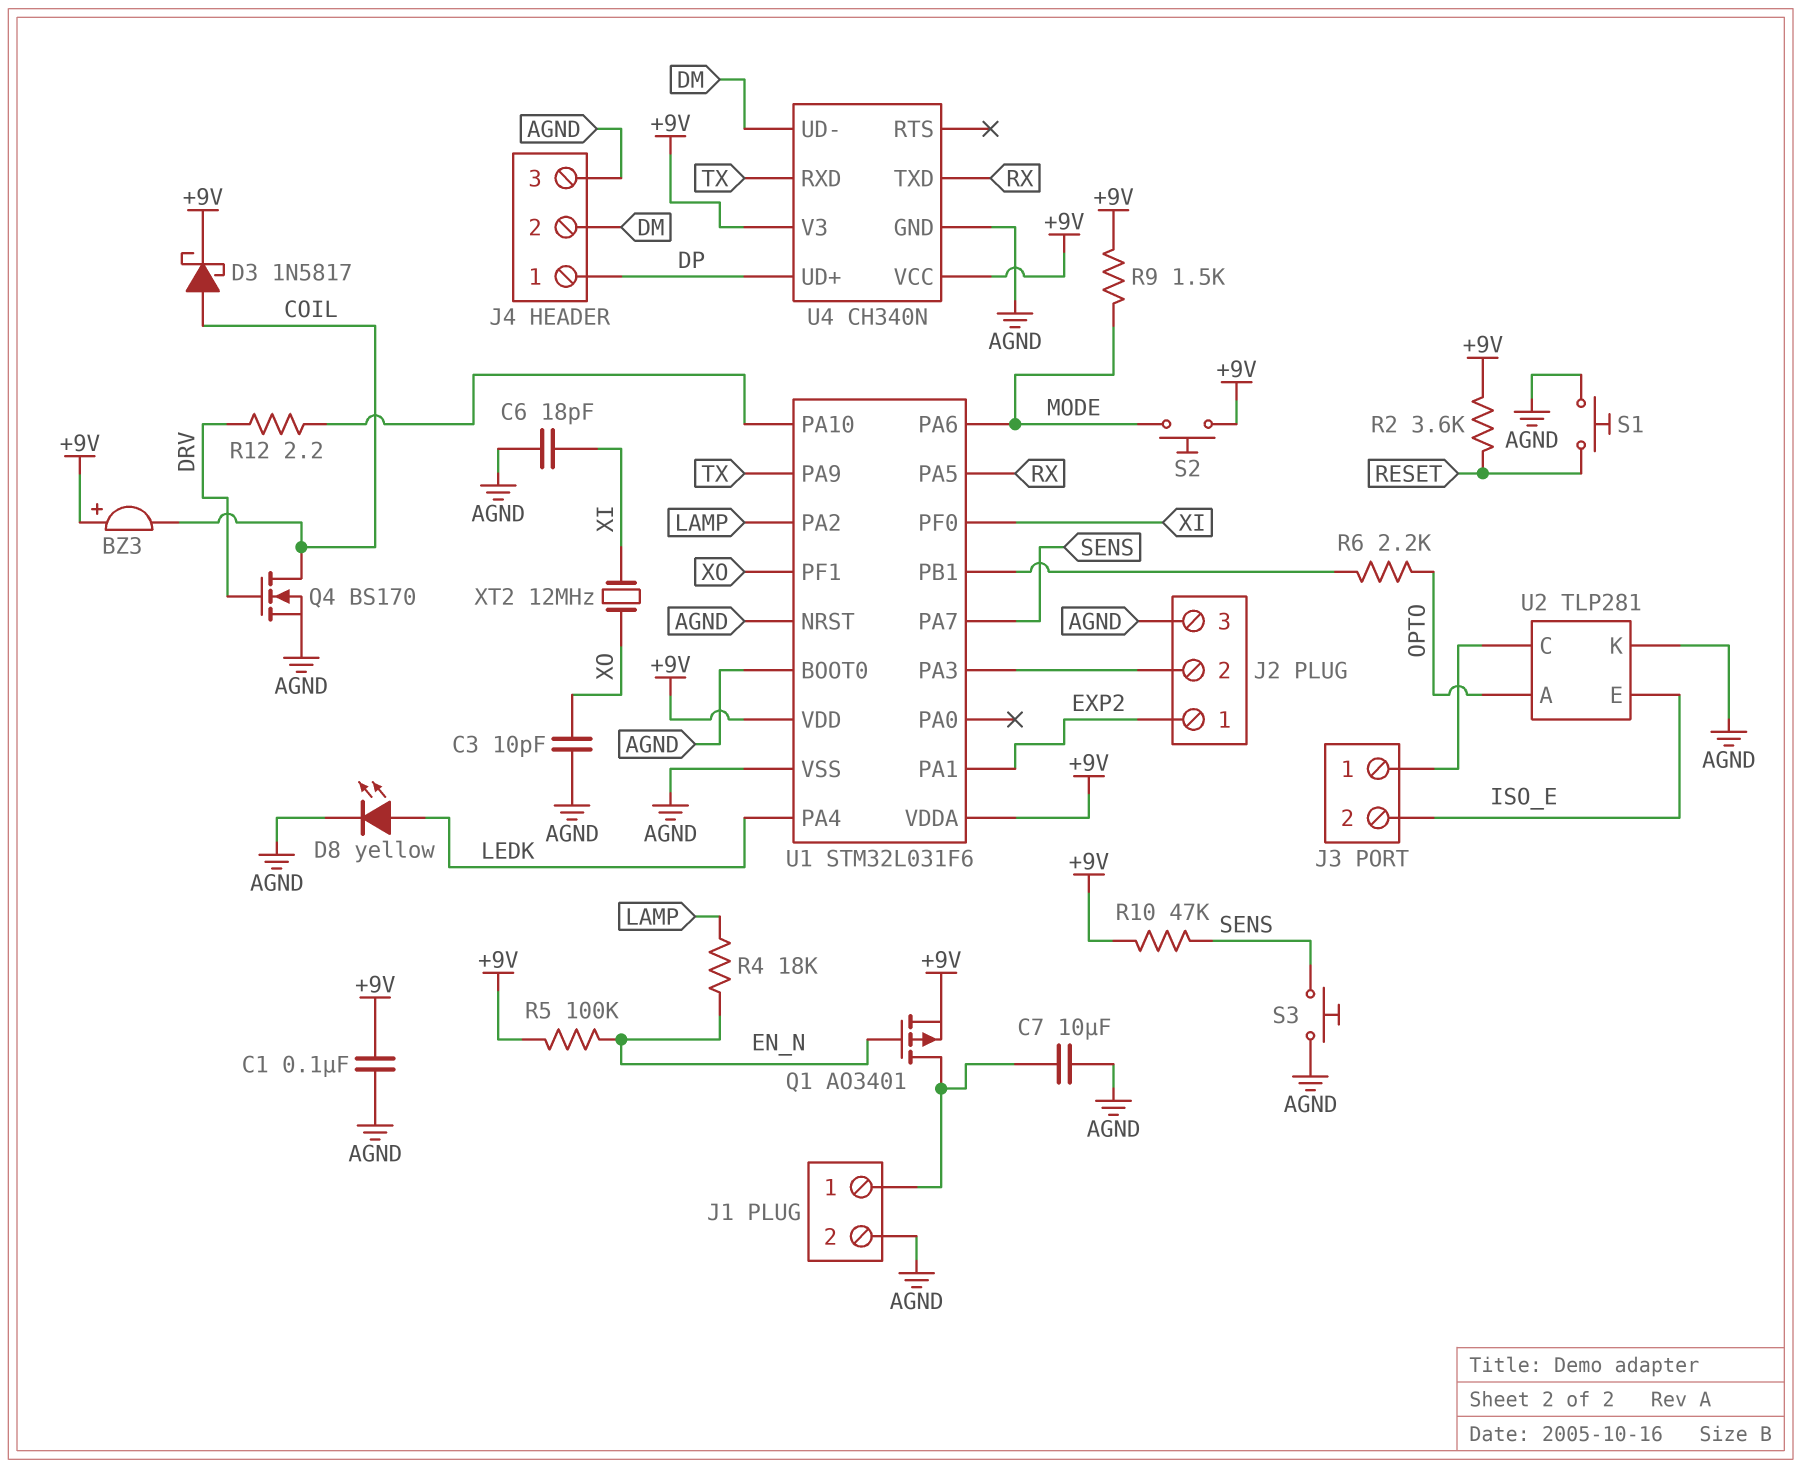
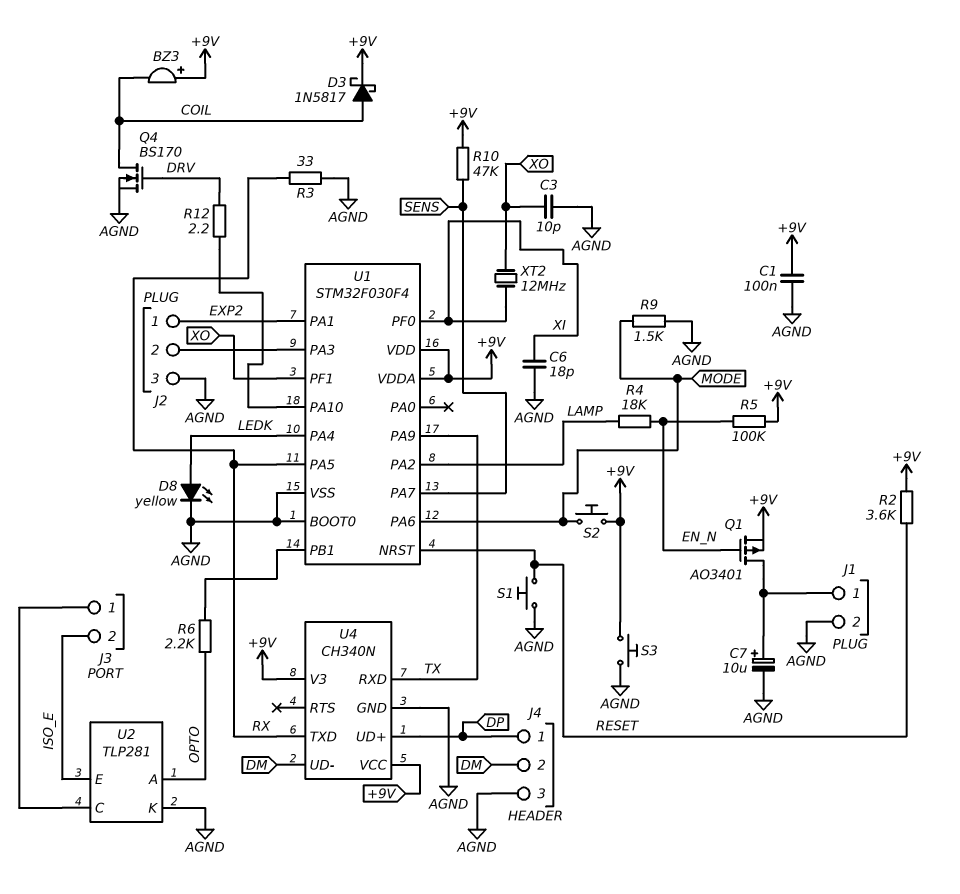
C7: 10uF (AGND, J1/1) -> 10uF (plus J1/1, minus AGND)
R3: none -> 33 (AGND, RX)
R9: 1.5k (+9V, MODE) -> 1.5k (AGND, MODE)
S3: button (AGND, SENS) -> button (+9V, AGND)
U1: STM32L031F6 -> STM32F030F4
U1 pin NRST: AGND -> RESET

